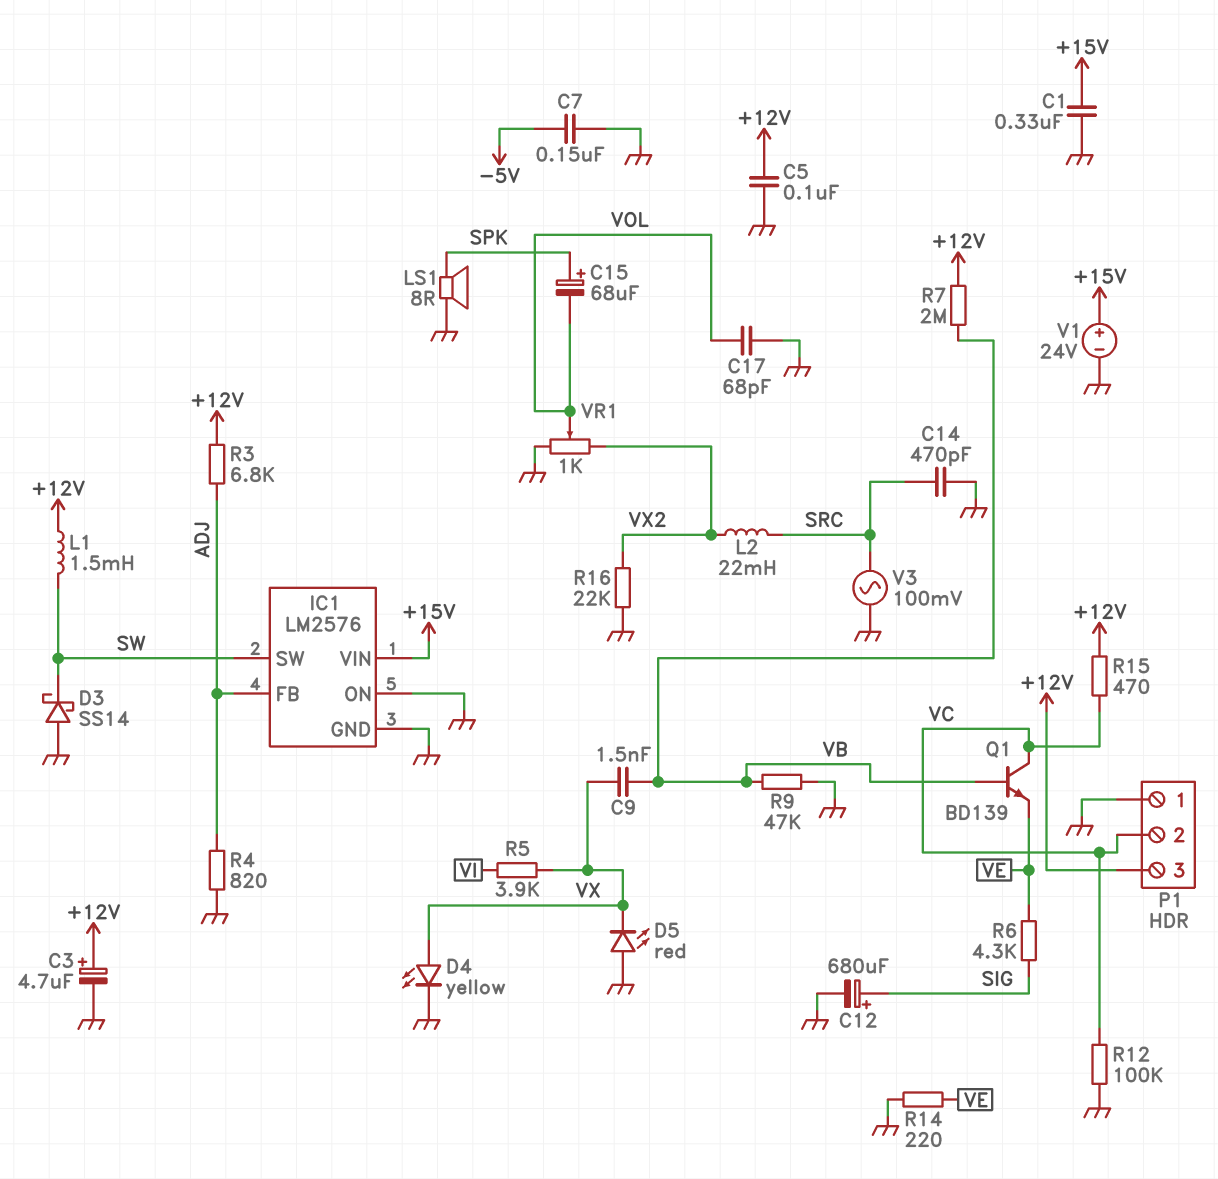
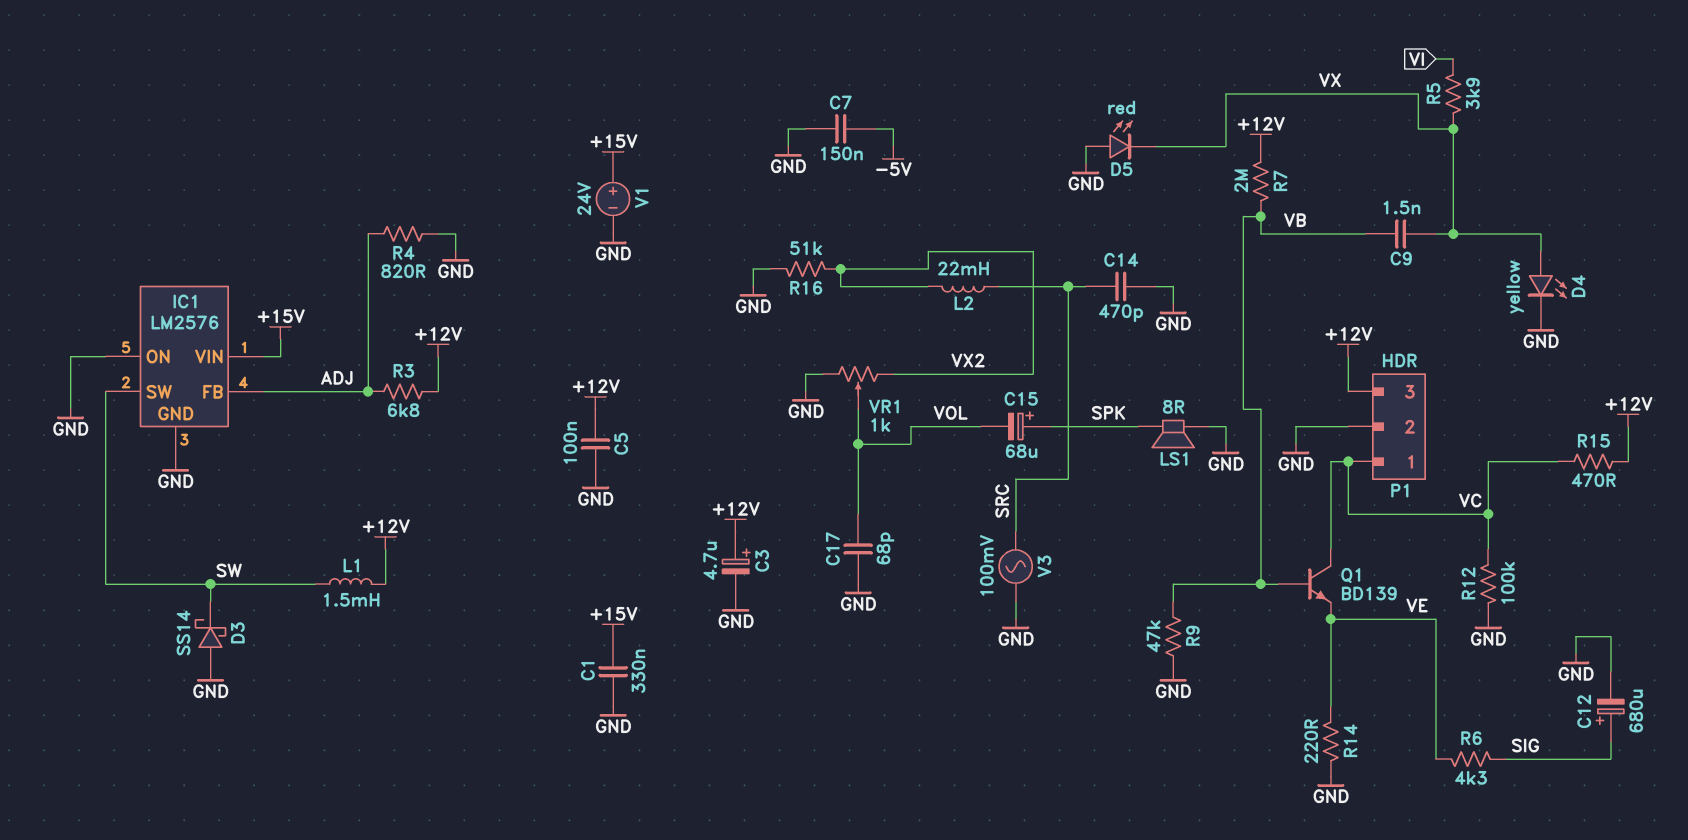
P1 pin 1: GND -> VC
P1 pin 2: VC -> GND
R16: 22k (GND, VX2) -> 51k (GND, VX2)

